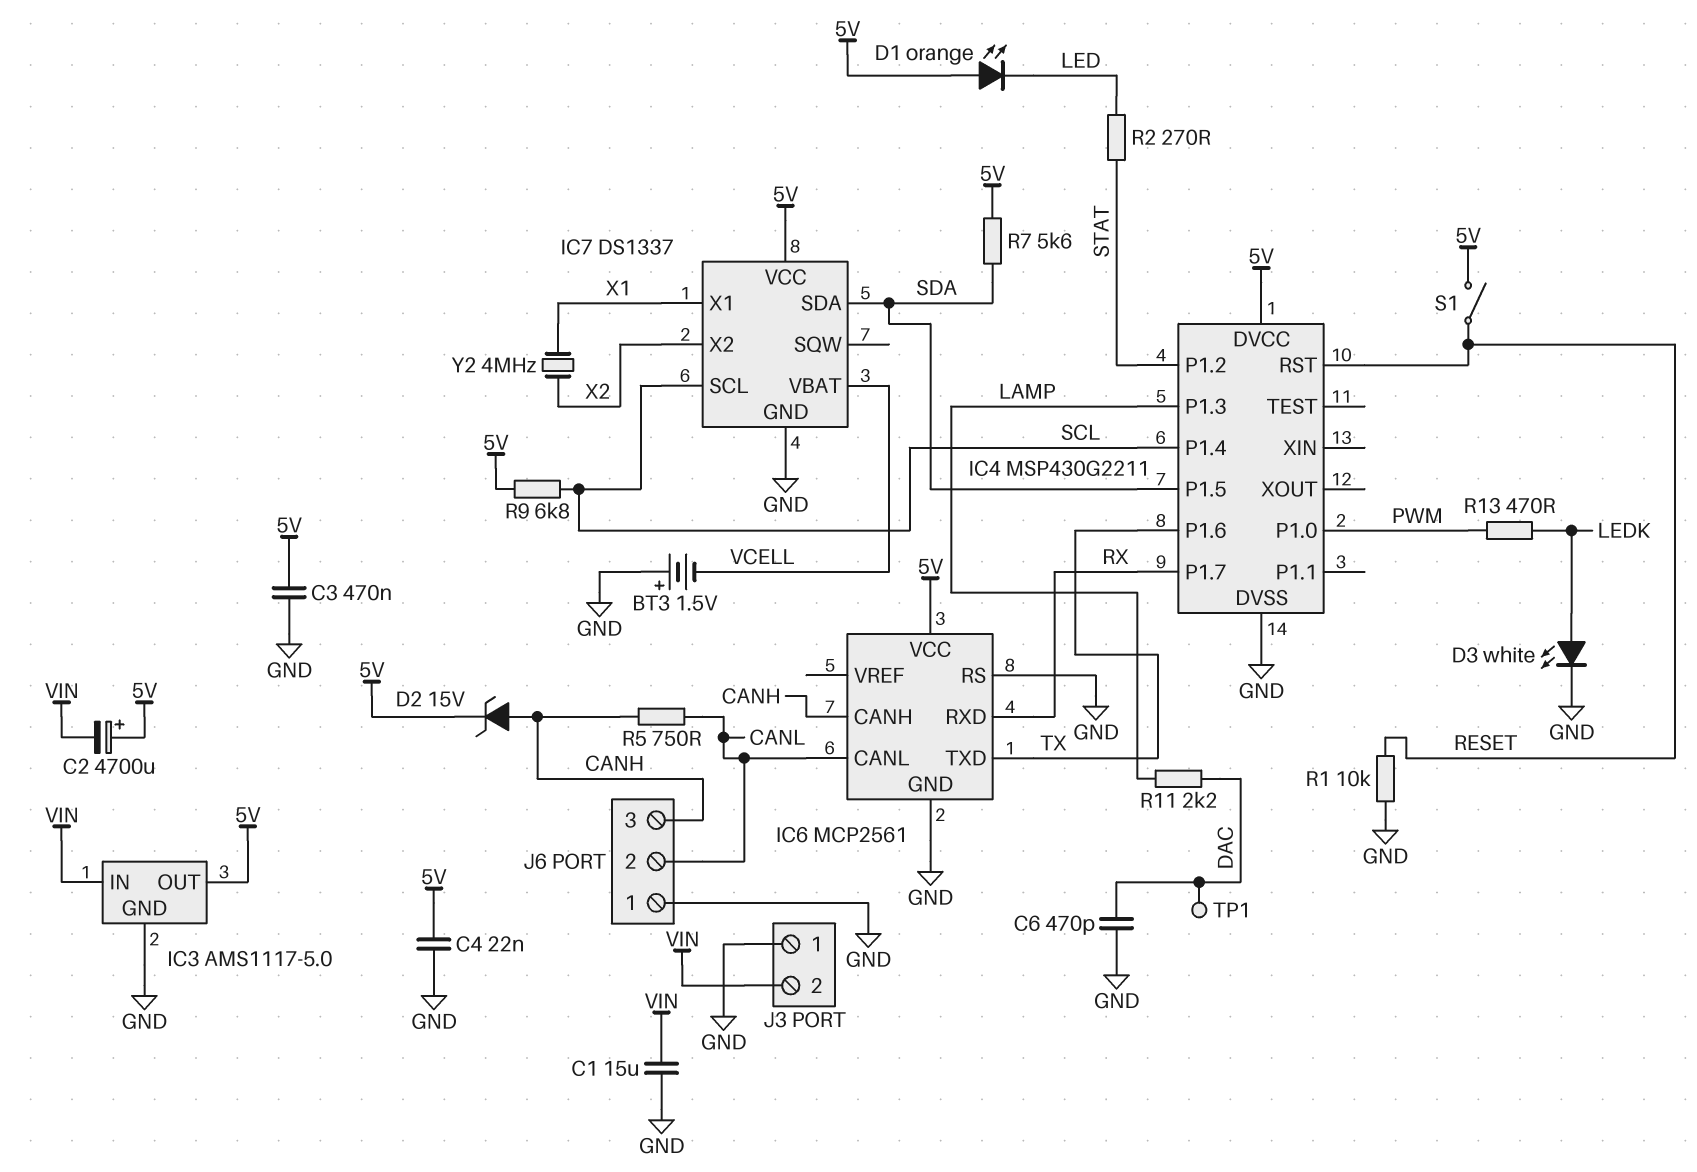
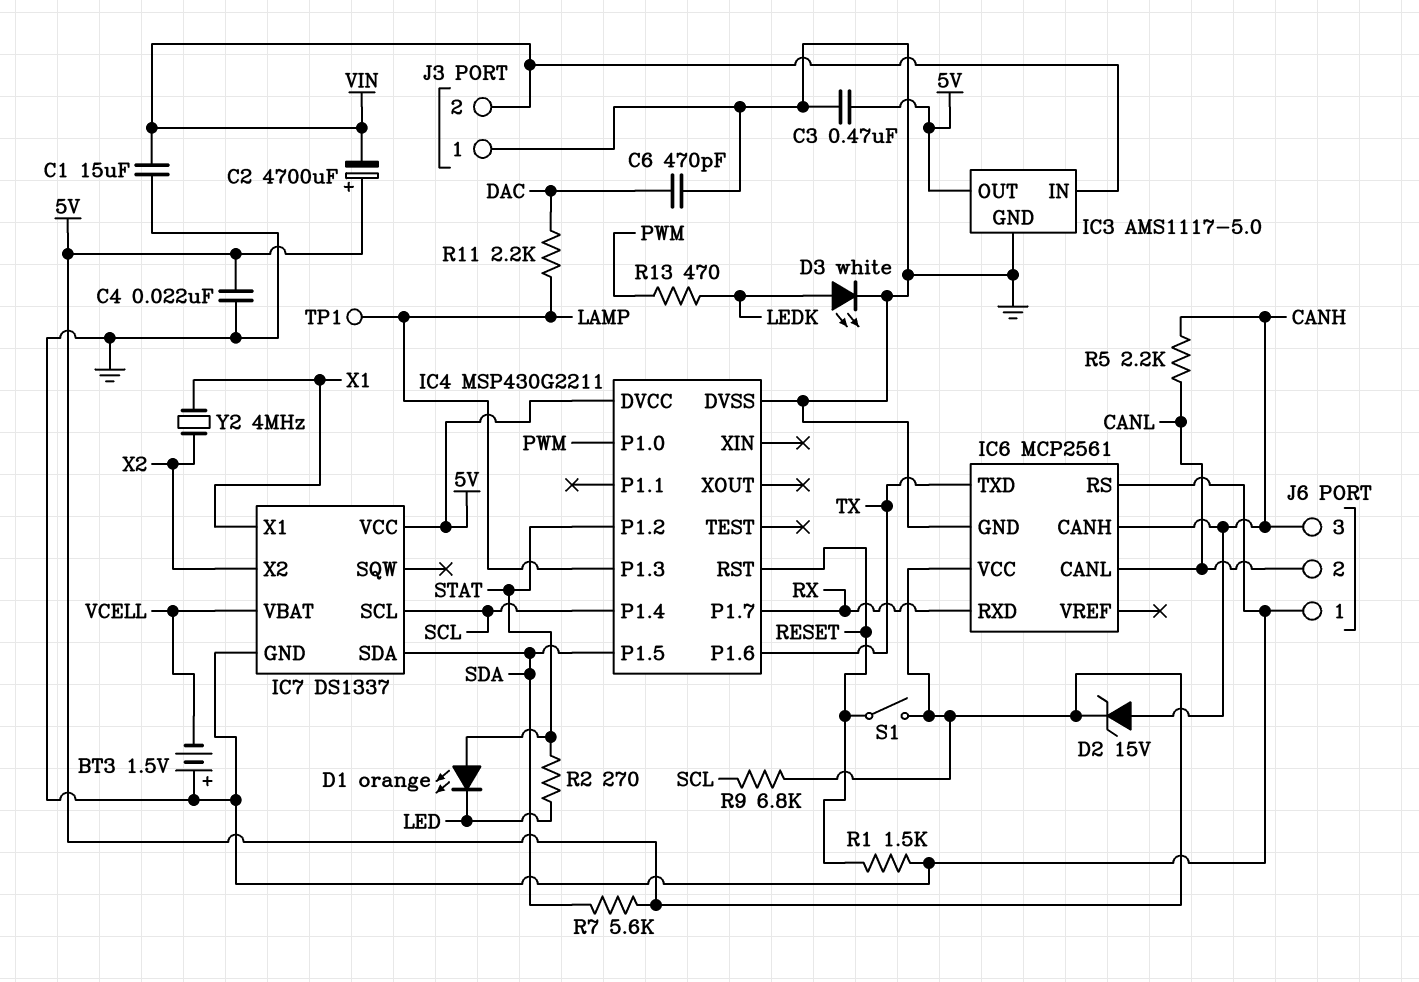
D1: LED orange (A 5V, K LED) -> LED orange (A STAT, K LED)
R1: 10k (GND, RESET) -> 1.5k (GND, RESET)
R5: 750 (CANH, CANL) -> 2.2k (CANH, CANL)
TP1: test point (DAC) -> test point (LAMP)

